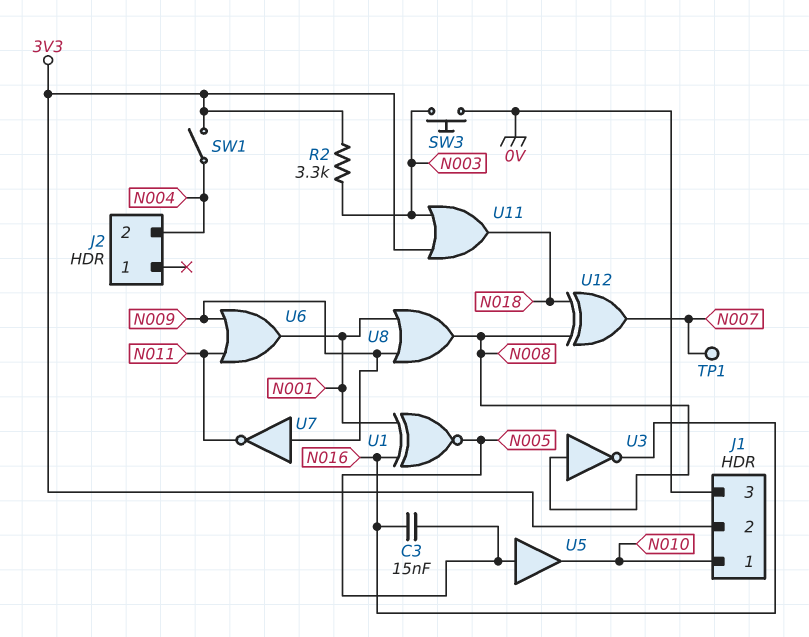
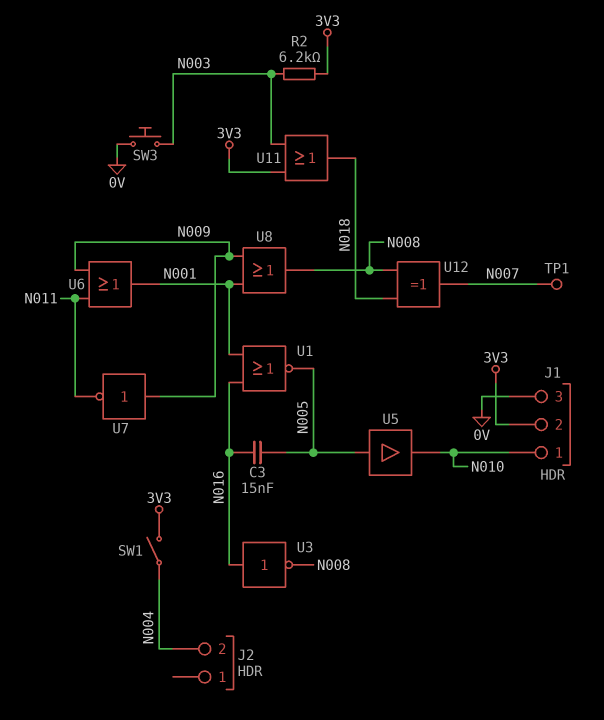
R2: 3.3k (3V3, N003) -> 6.2k (3V3, N003)
U1: XNOR (in N001, in N016, out N005) -> NOR (in N001, in N016, out N005)
U3: NOT (in N008, out N016) -> NOT (in N016, out N008)

